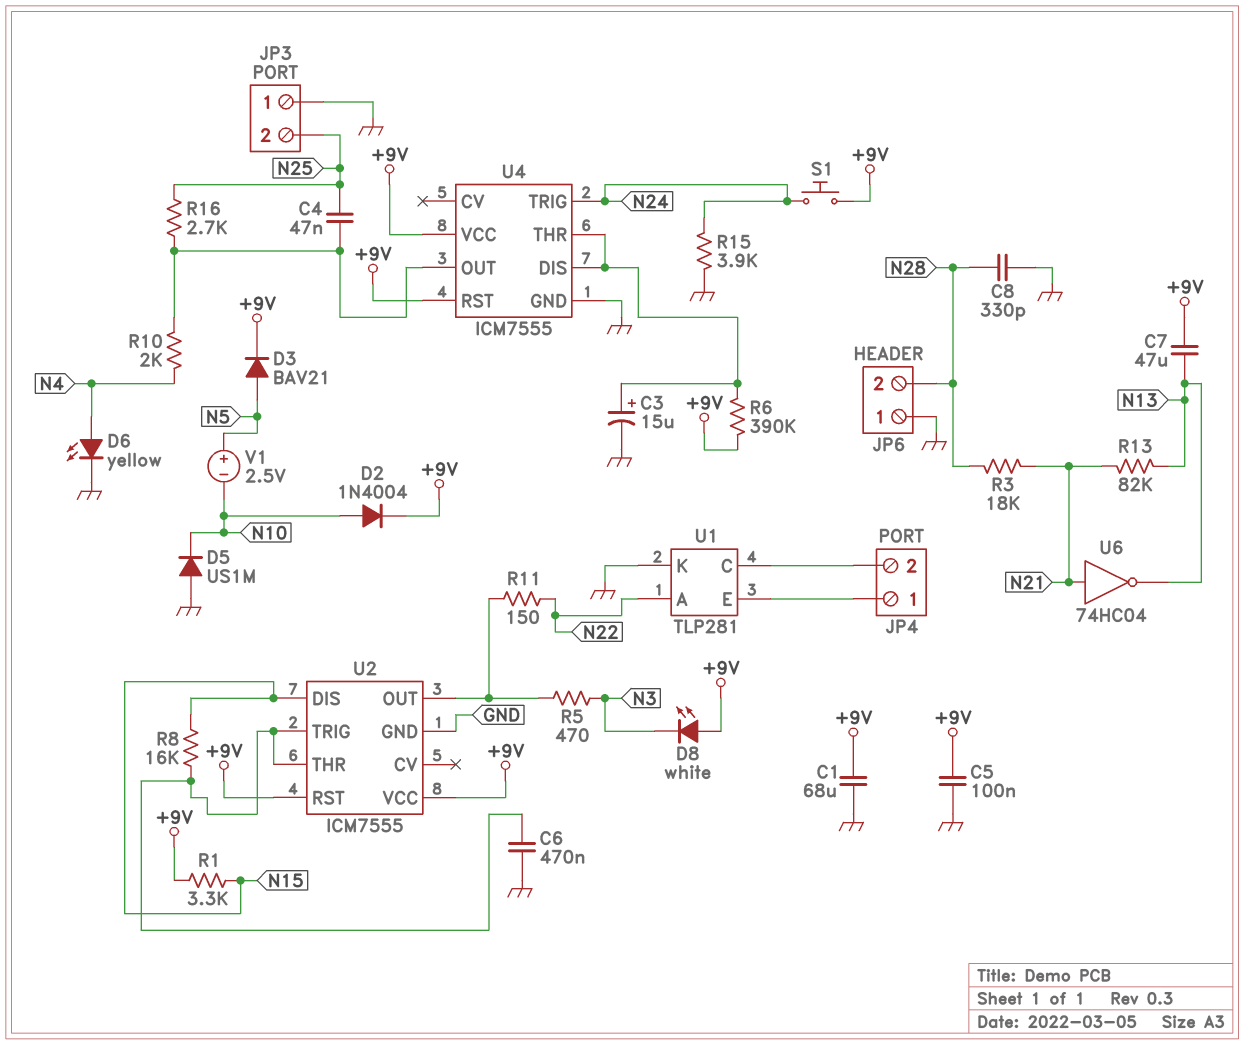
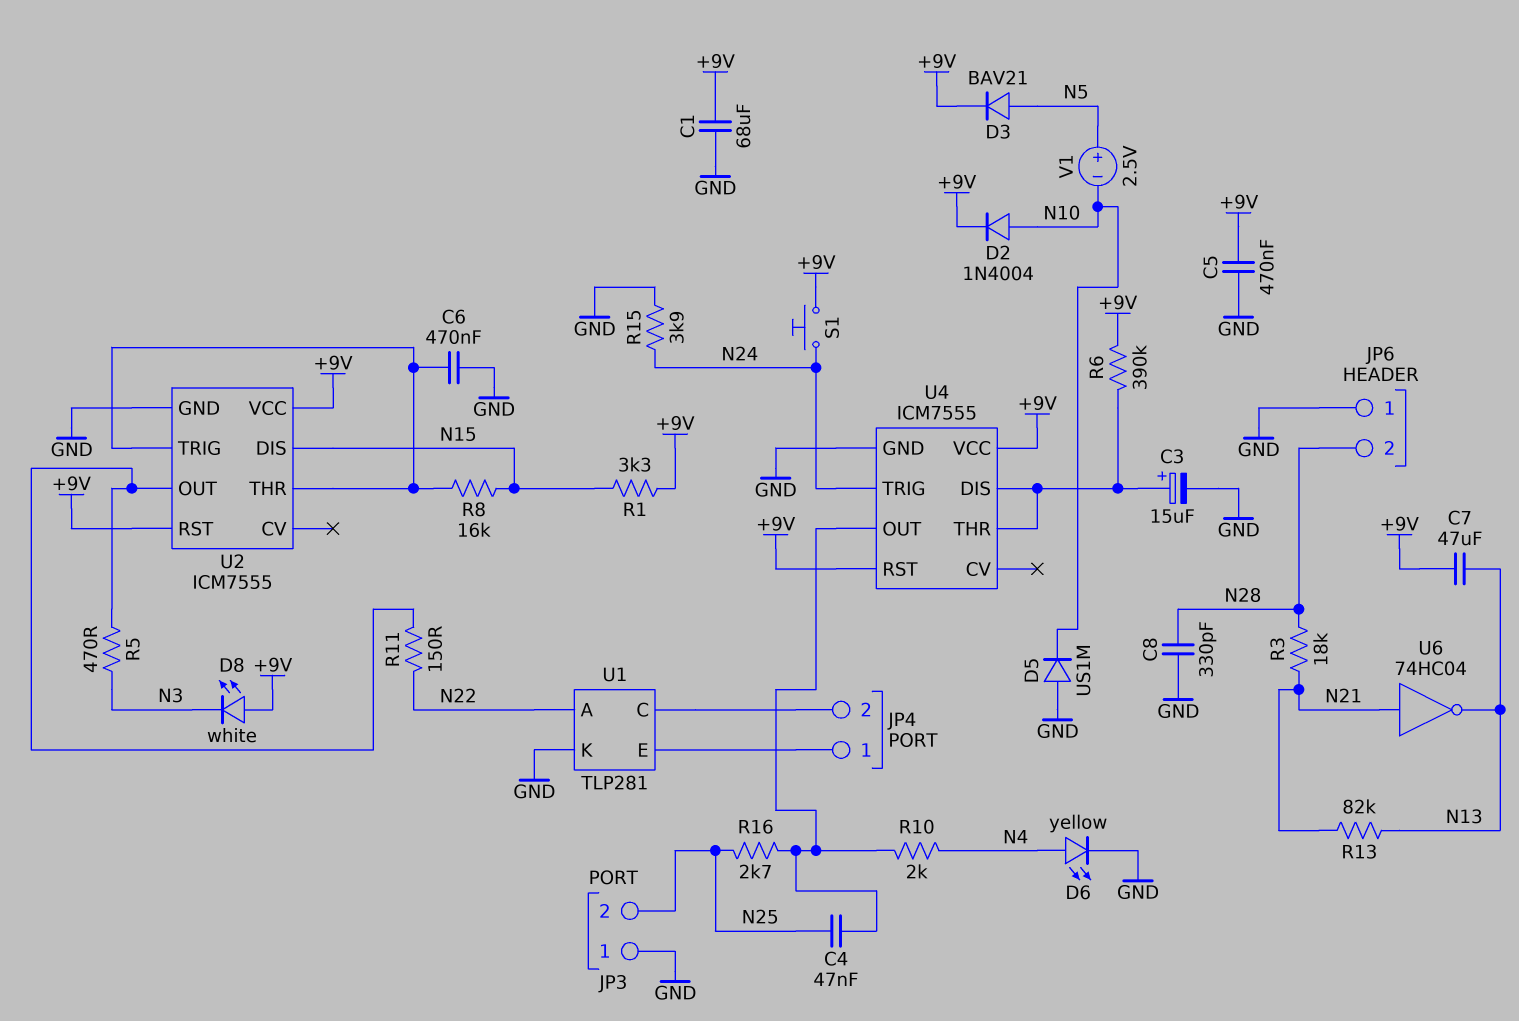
C5: 100nF (+9V, GND) -> 470nF (+9V, GND)

